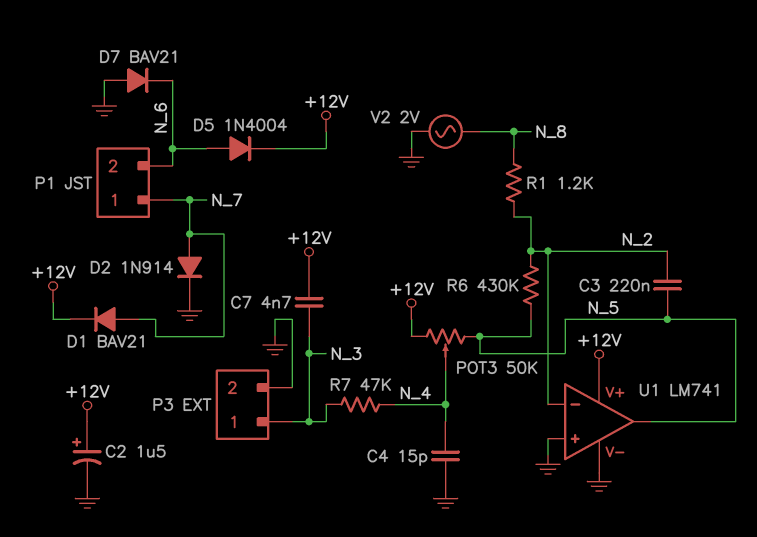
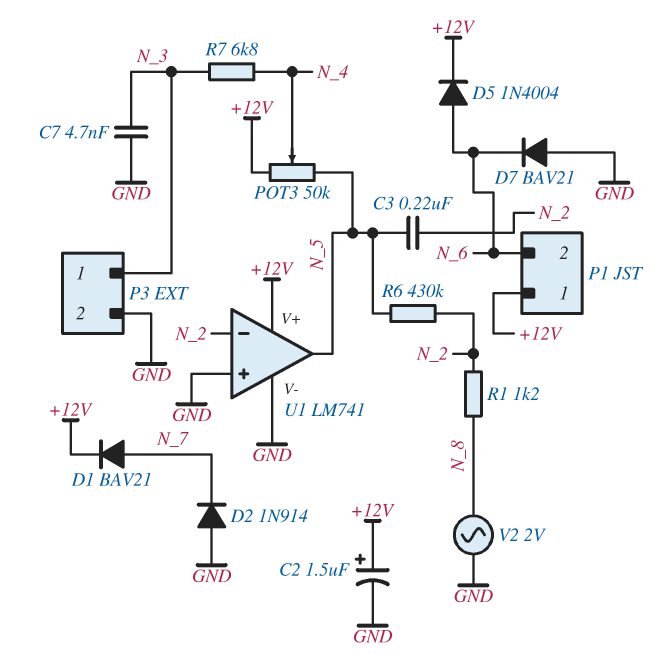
C4: 15pF (GND, N_4) -> none
C7: 4.7nF (+12V, N_3) -> 4.7nF (GND, N_3)
D2: diode 1N914 (A N_7, K GND) -> diode 1N914 (A GND, K N_7)
P1 pin 1: N_7 -> +12V
R7: 47k (N_3, N_4) -> 6.8k (N_3, N_4)

